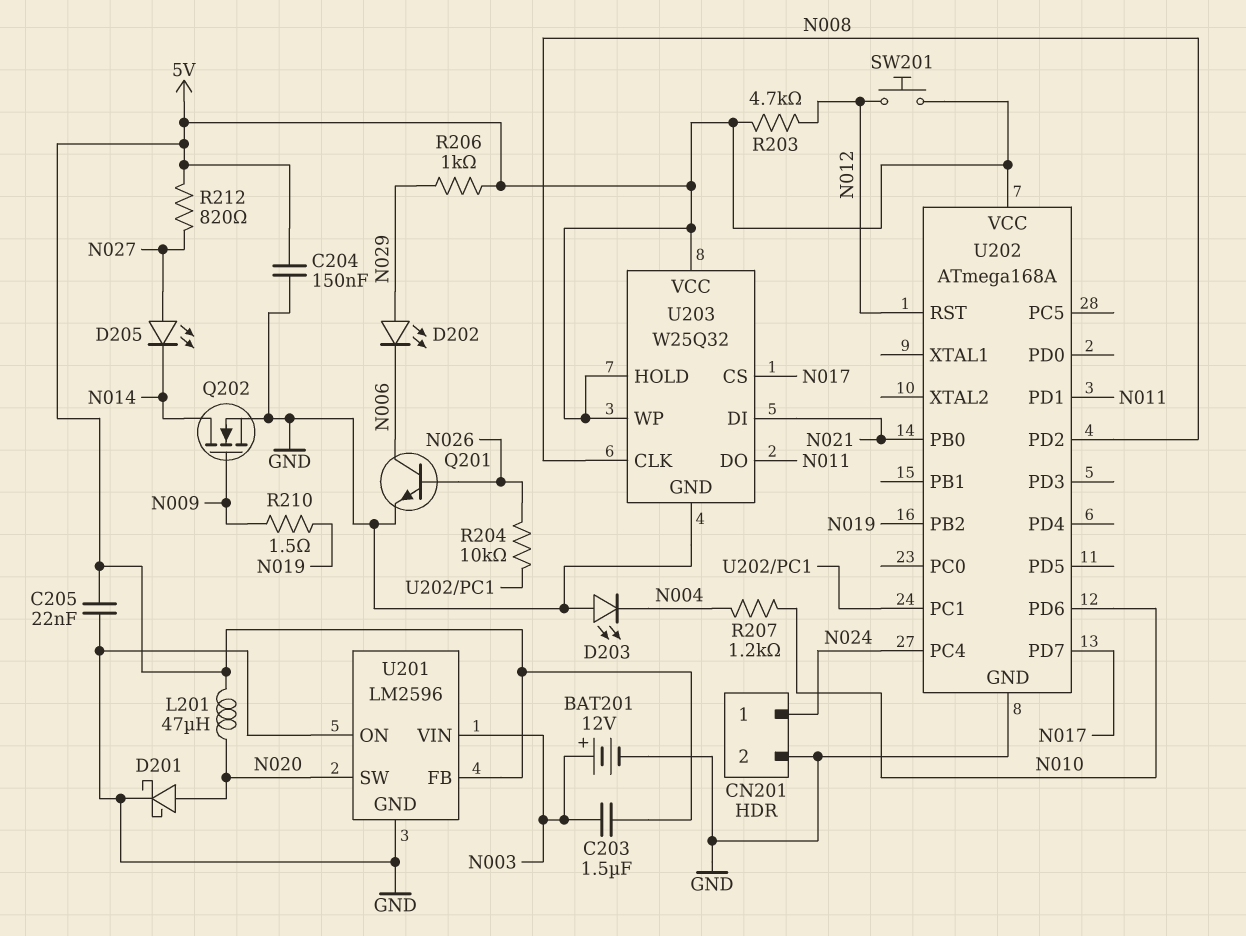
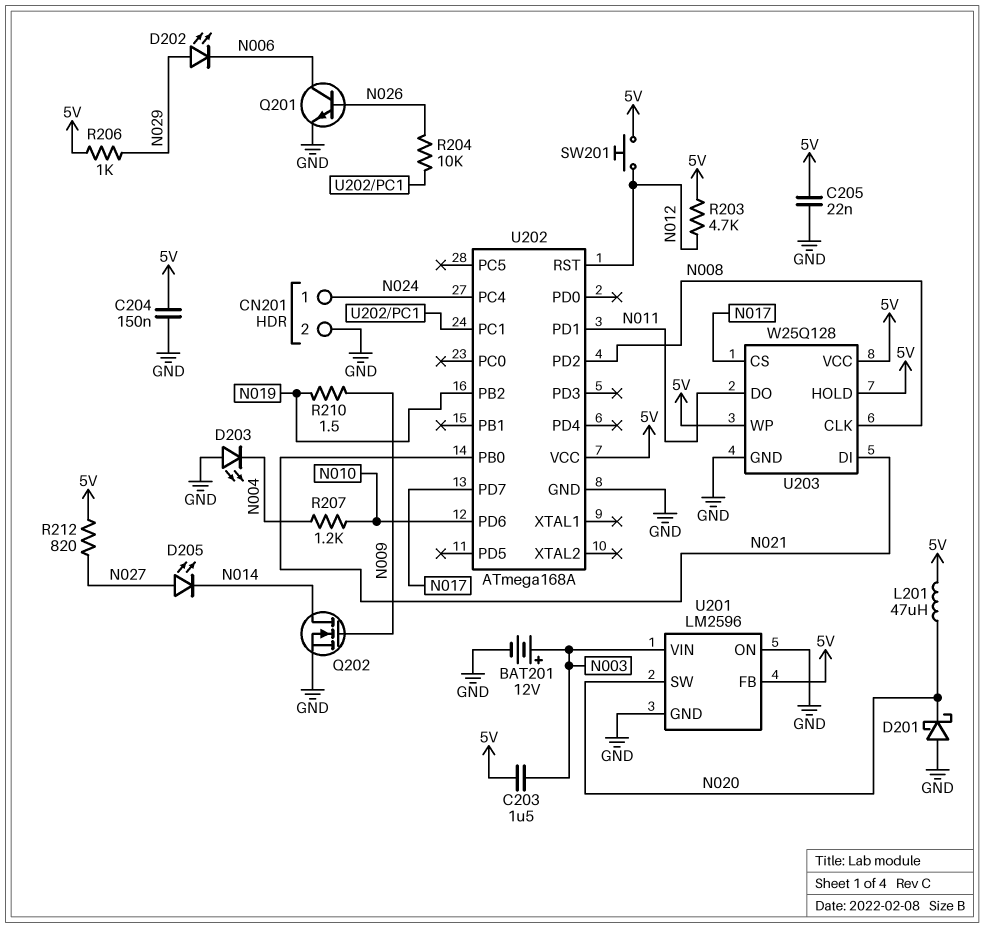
D201: schottky (A N020, K GND) -> schottky (A GND, K N020)
U203: W25Q32 -> W25Q128

